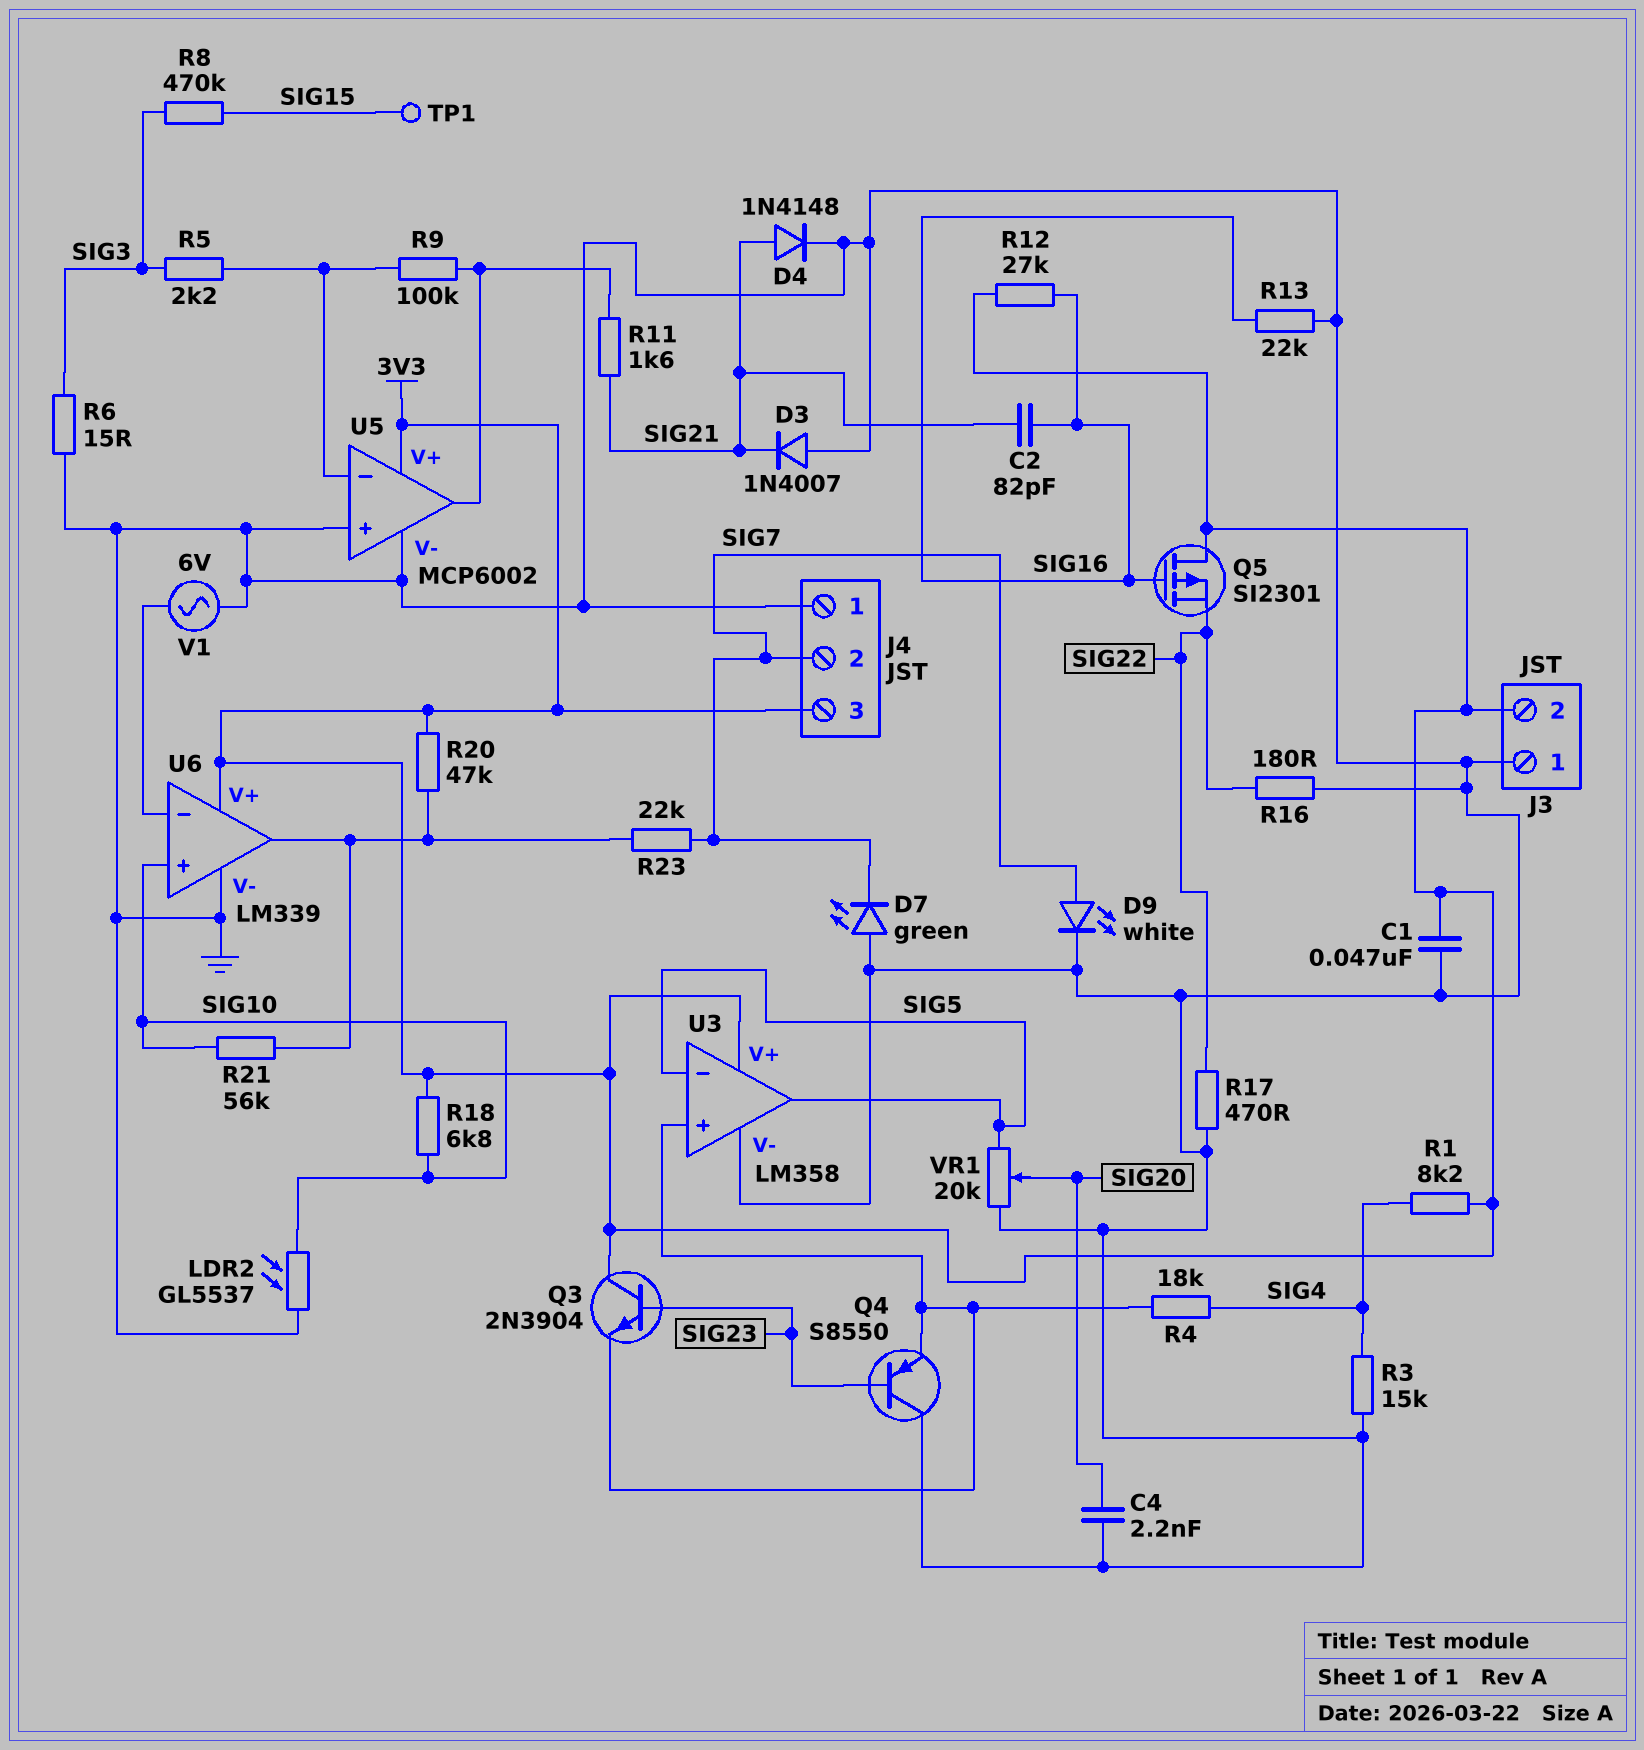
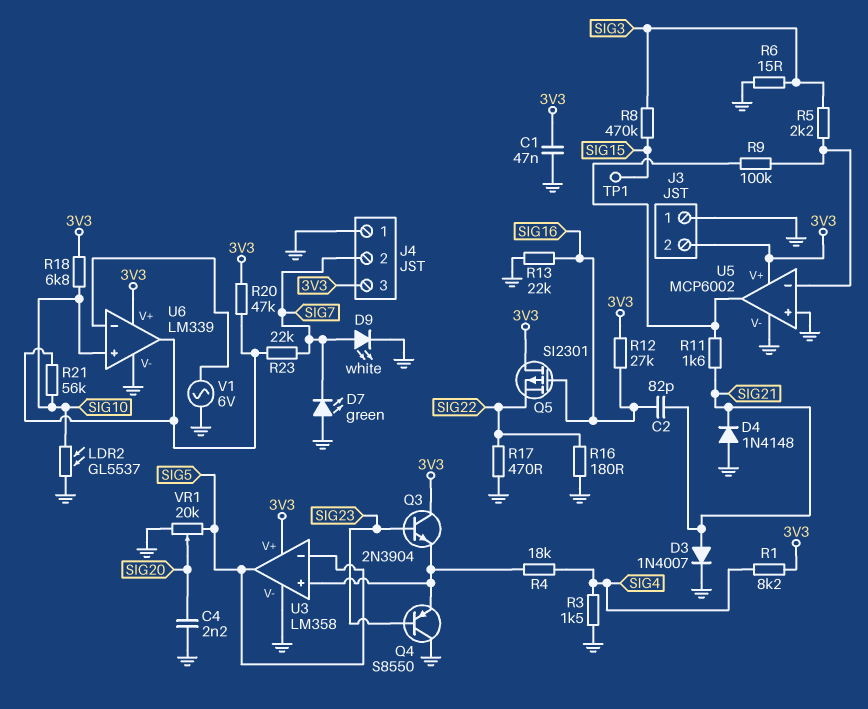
D3: diode 1N4007 (A GND, K SIG21) -> diode 1N4007 (A SIG21, K GND)
D4: diode 1N4148 (A SIG21, K GND) -> diode 1N4148 (A GND, K SIG21)
R3: 15k (GND, SIG4) -> 1.5k (GND, SIG4)

